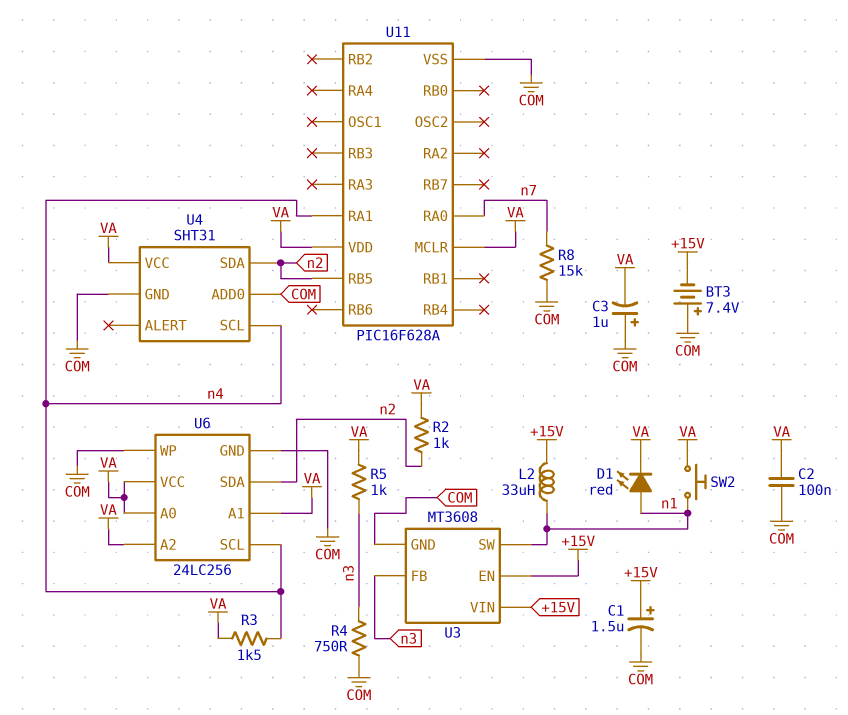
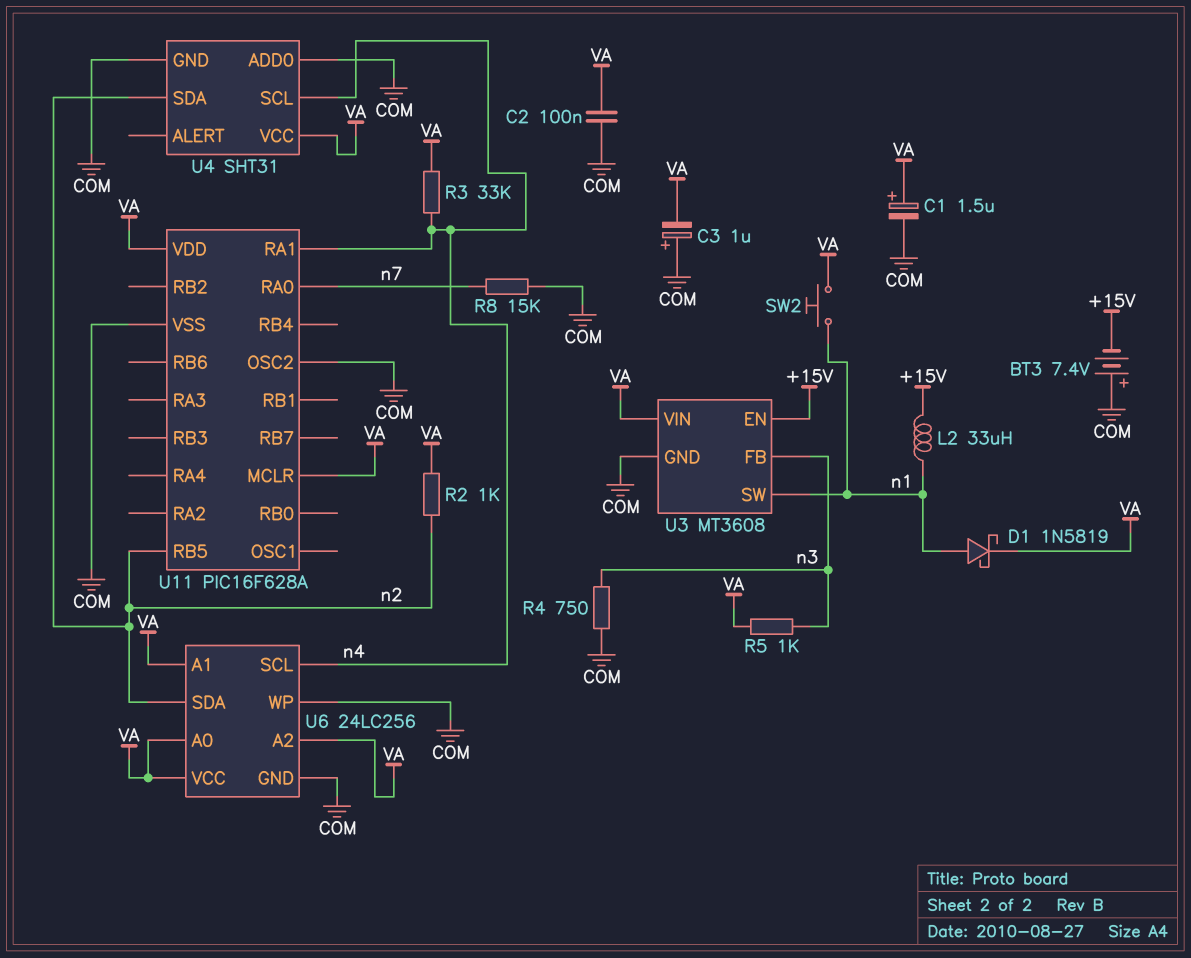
C1: 1.5uF (plus +15V, minus COM) -> 1.5uF (plus VA, minus COM)
D1: LED red (A n1, K VA) -> schottky 1N5819 (A n1, K VA)
R3: 1.5k (VA, n4) -> 33k (VA, n4)
U3 pin VIN: +15V -> VA
U11 pin OSC2: none -> COM

